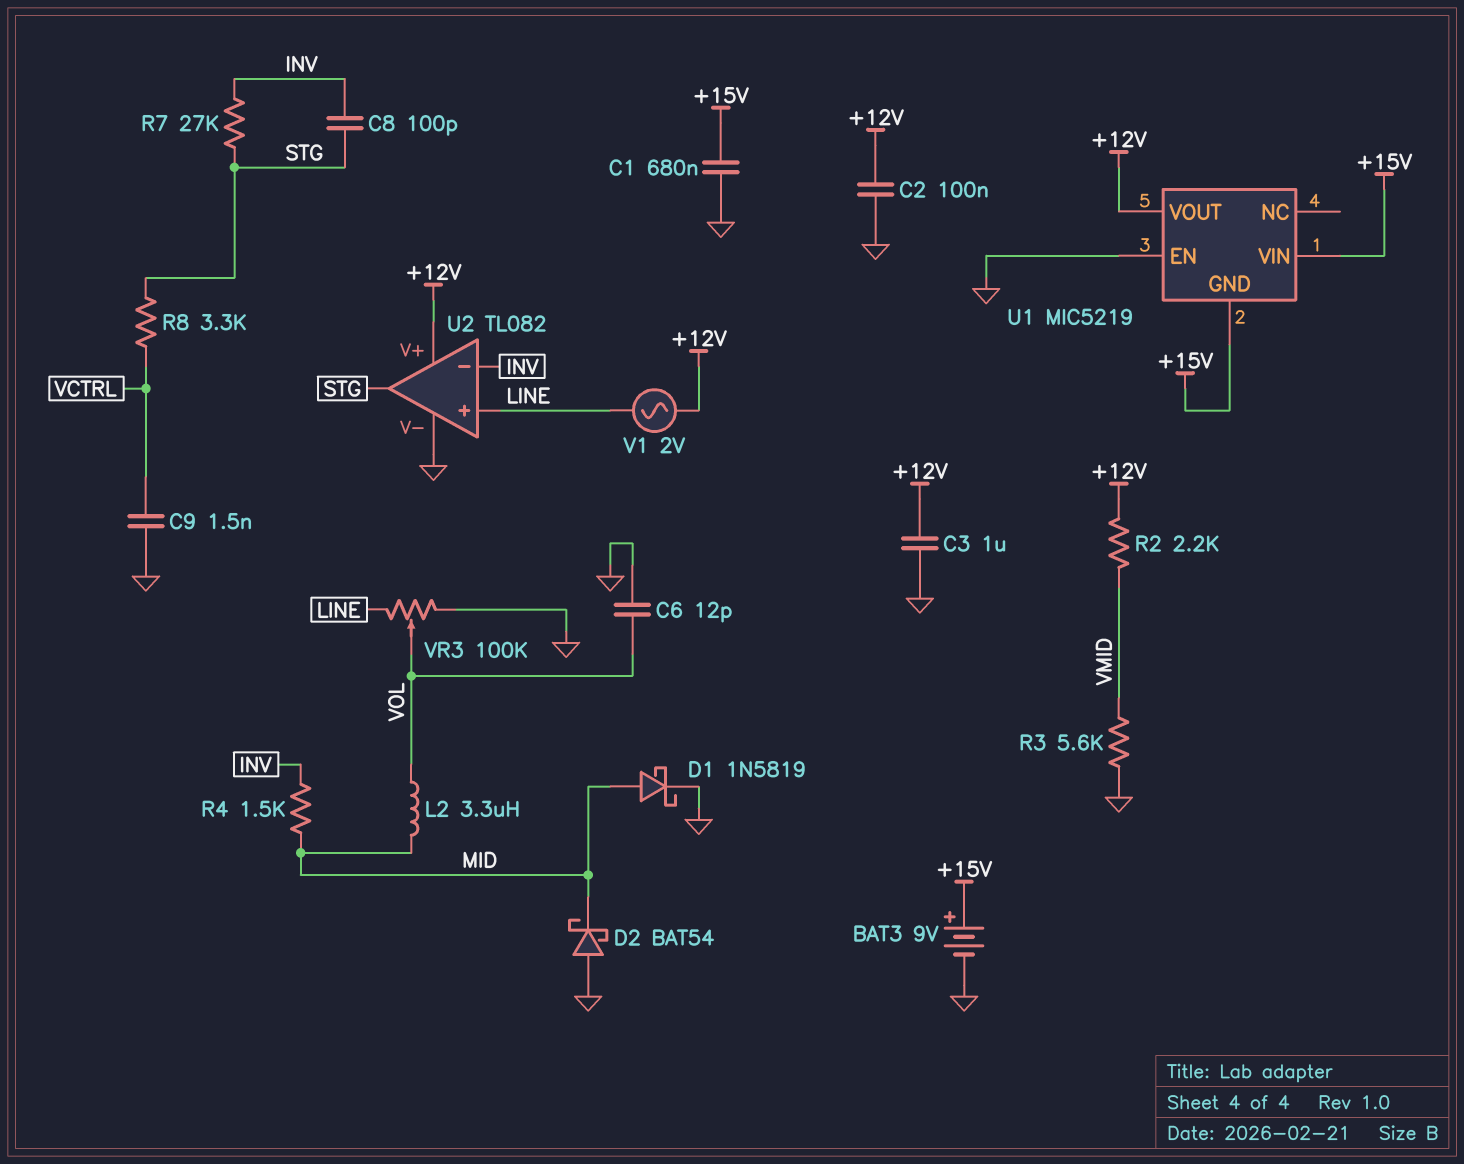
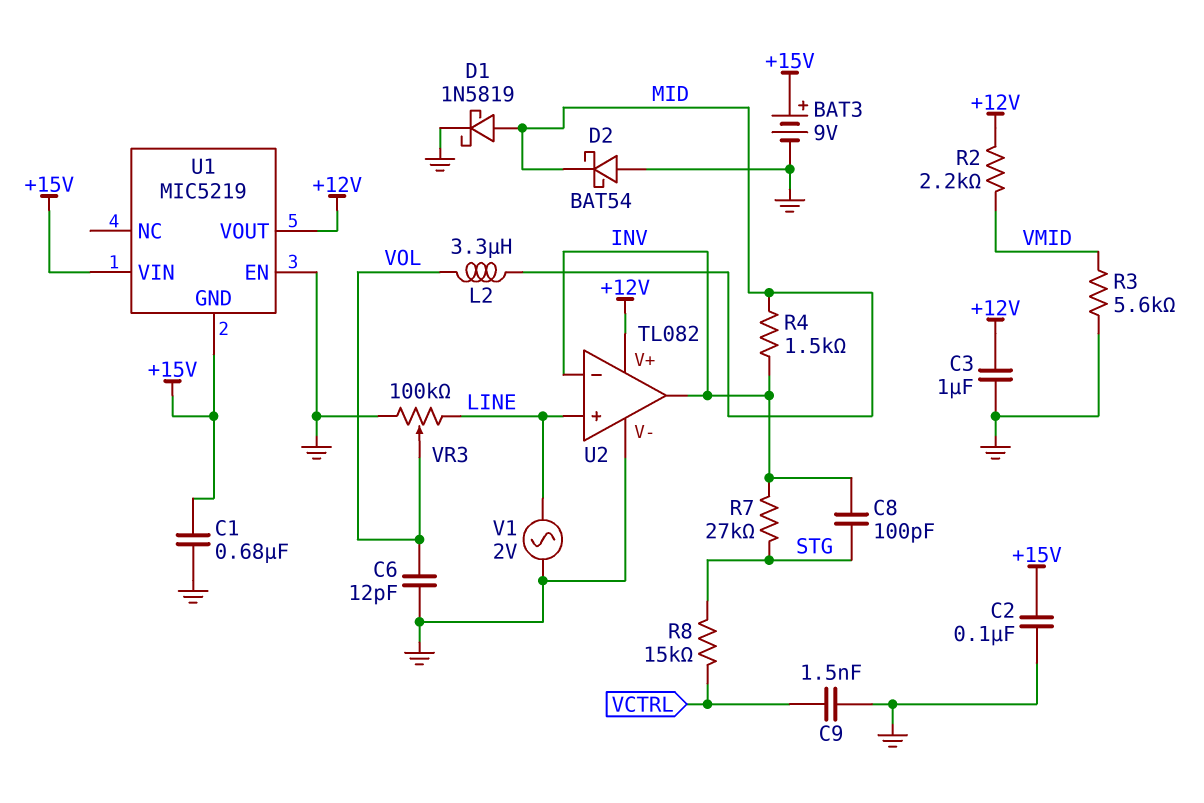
C2: 100nF (+12V, GND) -> 100nF (+15V, GND)
R8: 3.3k (STG, VCTRL) -> 15k (STG, VCTRL)
U2 pin out: STG -> INV
V1: AC 2V (+12V, LINE) -> AC 2V (GND, LINE)

